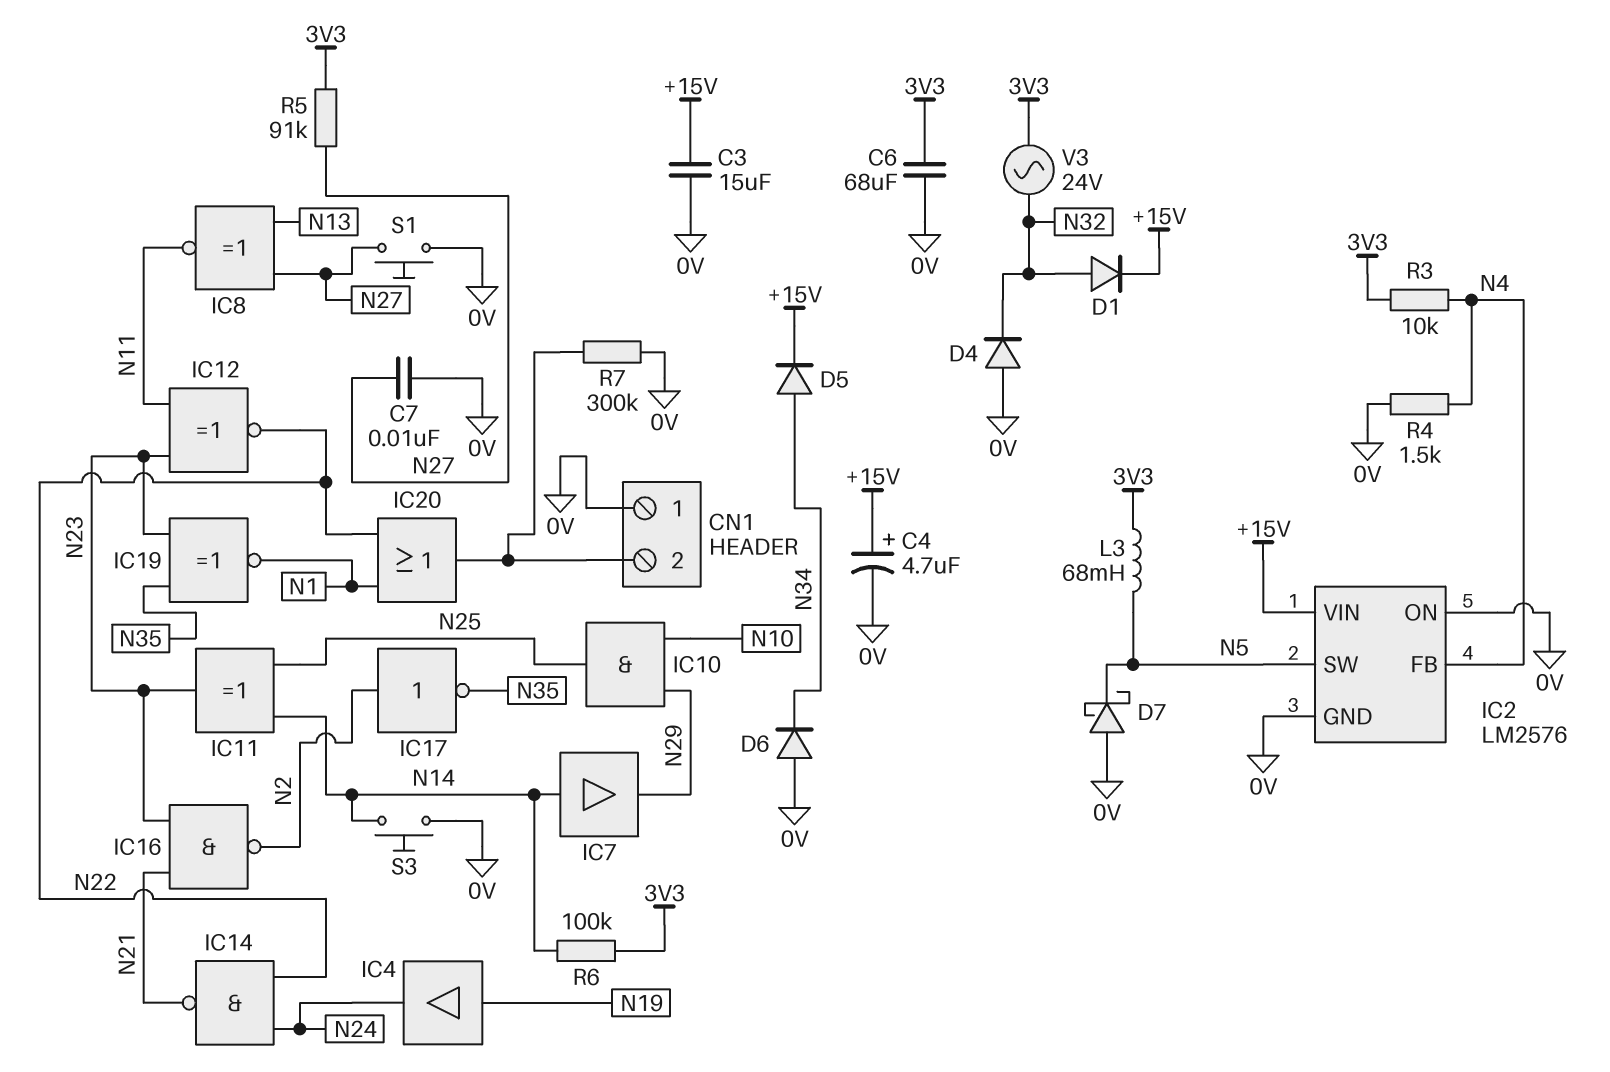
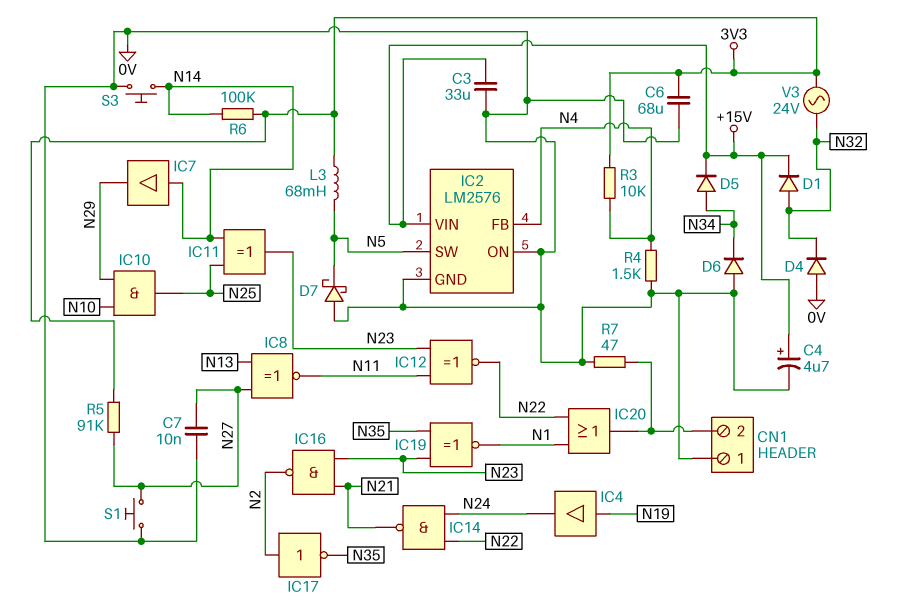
C3: 15uF (+15V, 0V) -> 33uF (+15V, 0V)
R7: 300k (0V, CN1/2) -> 47 (0V, CN1/2)

